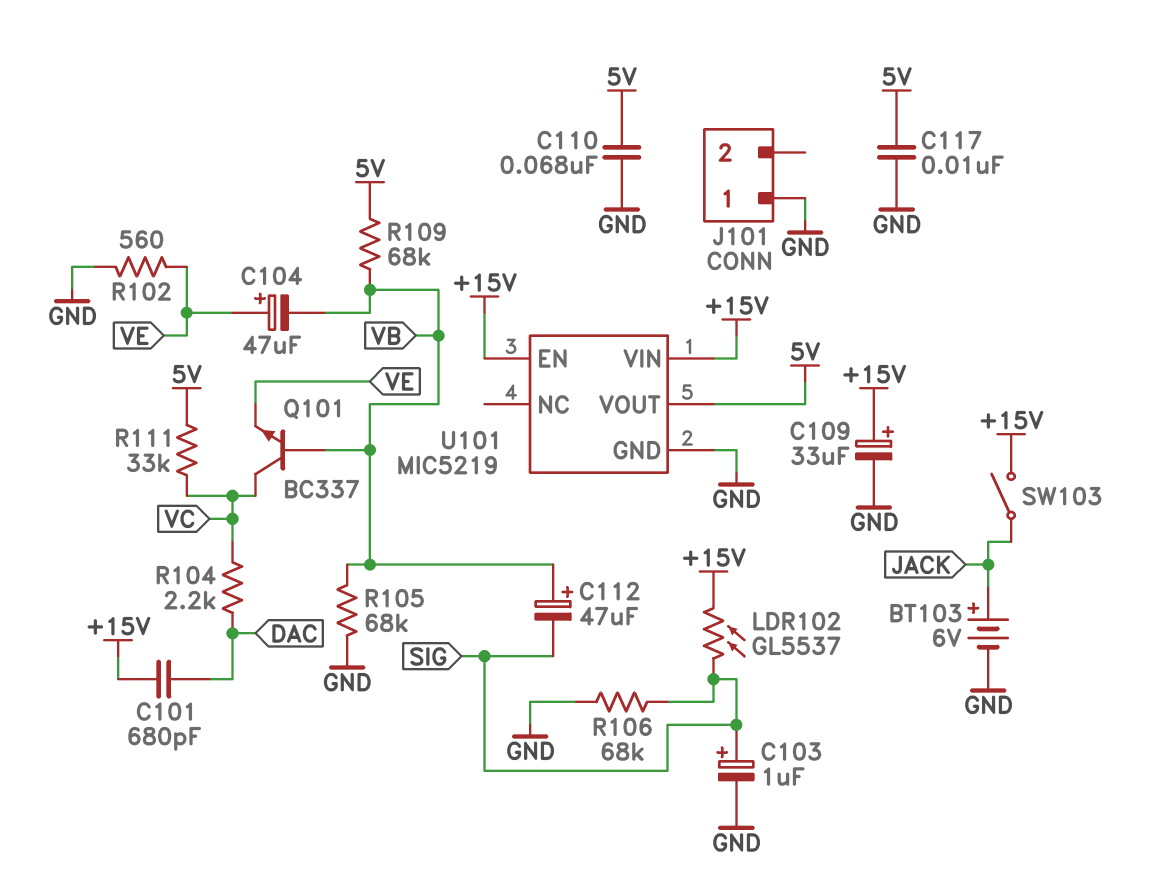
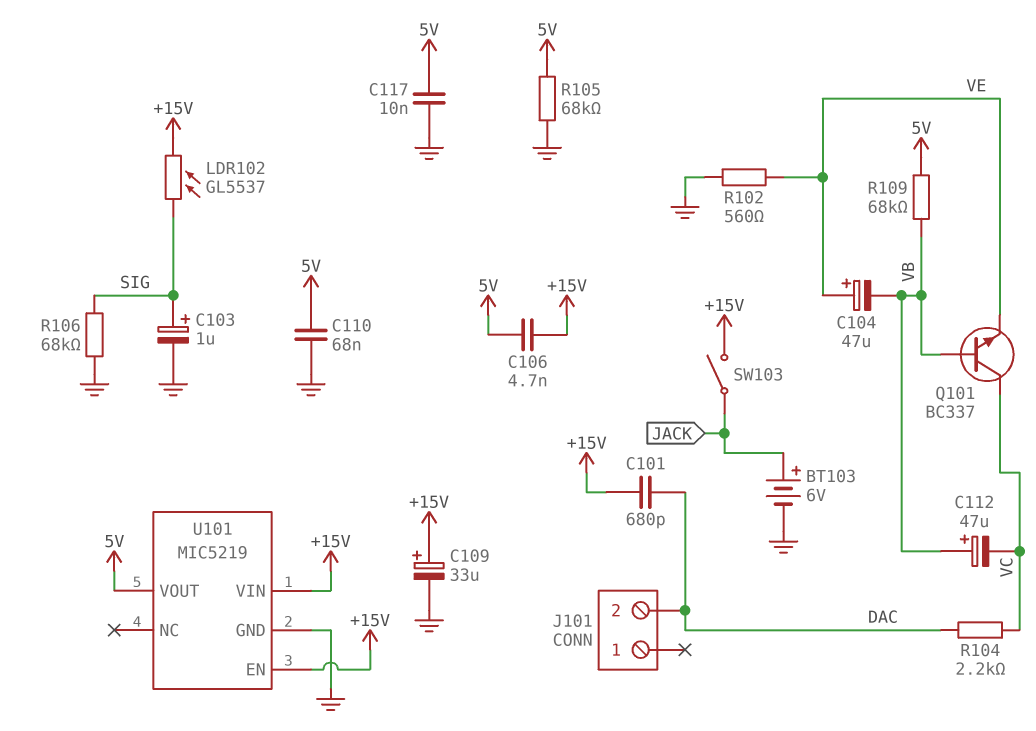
C106: none -> 4.7nF (+15V, 5V)
C112: 47uF (plus VB, minus SIG) -> 47uF (plus VB, minus VC)
J101 pin 1: GND -> none
J101 pin 2: none -> DAC
R105: 68k (GND, VB) -> 68k (5V, GND)
R111: 33k (5V, VC) -> none

